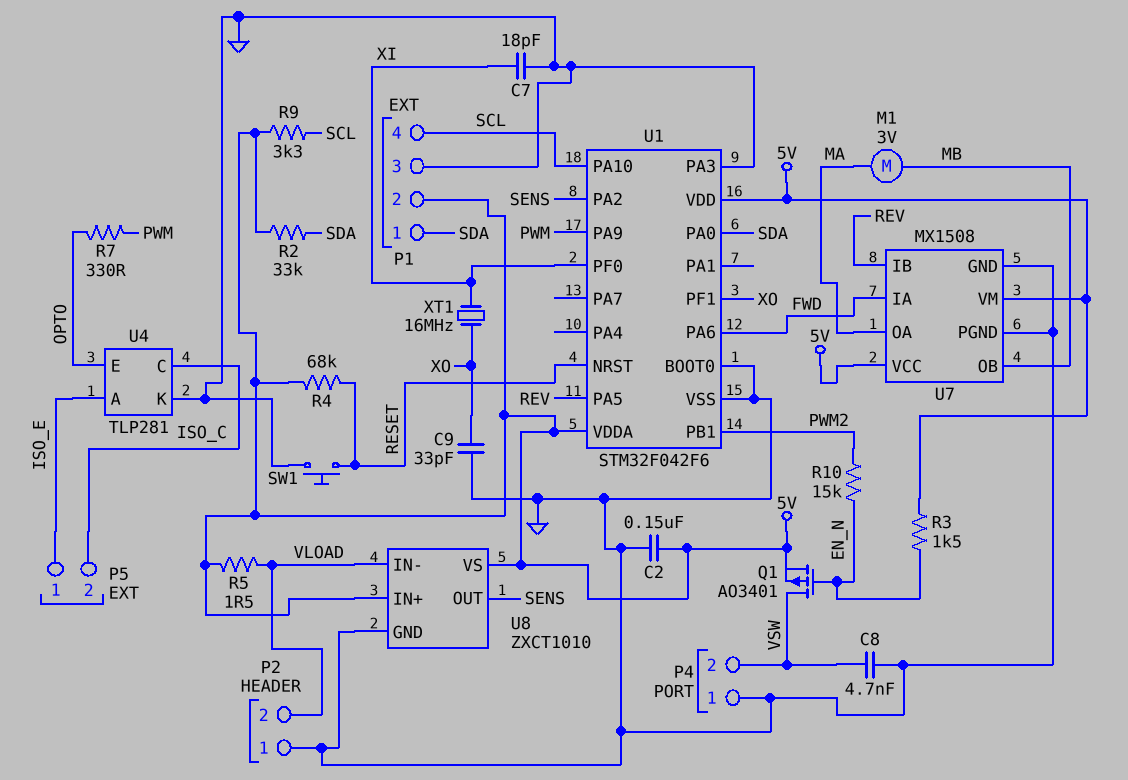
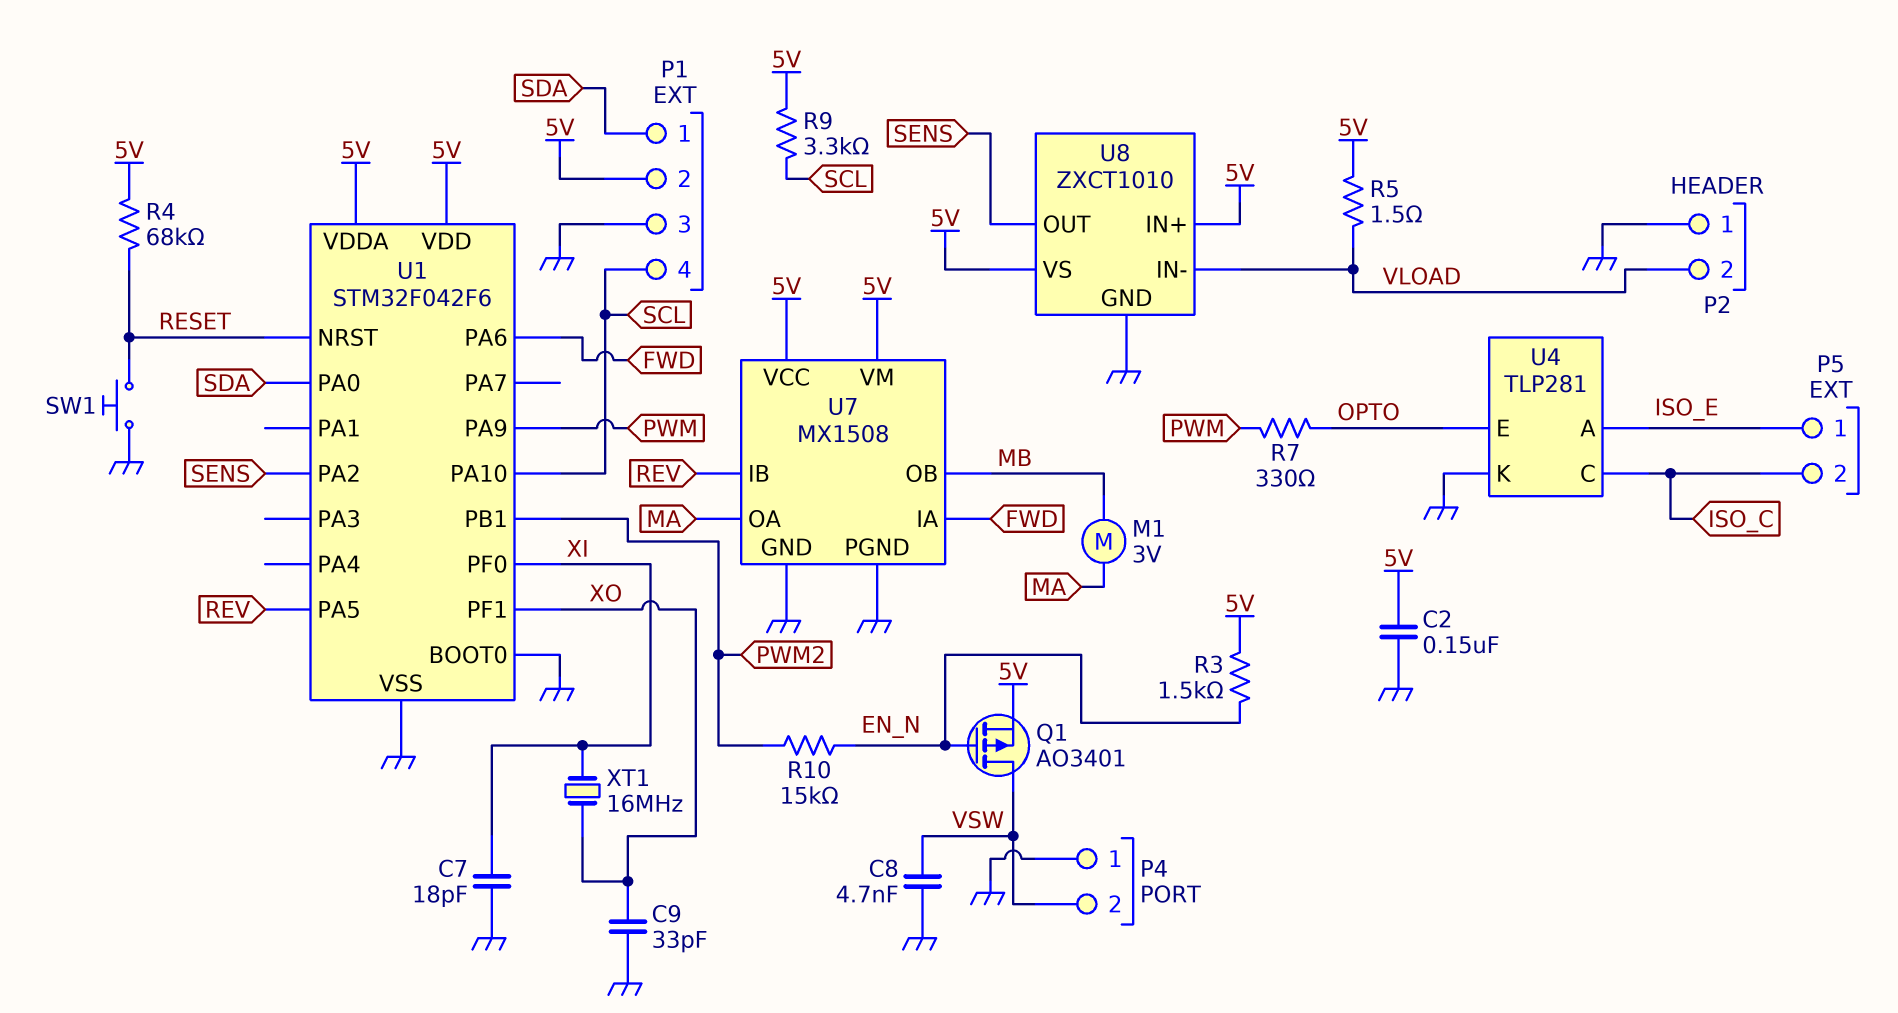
R2: 33k (5V, SDA) -> none
U1 pin PA3: GND -> none

